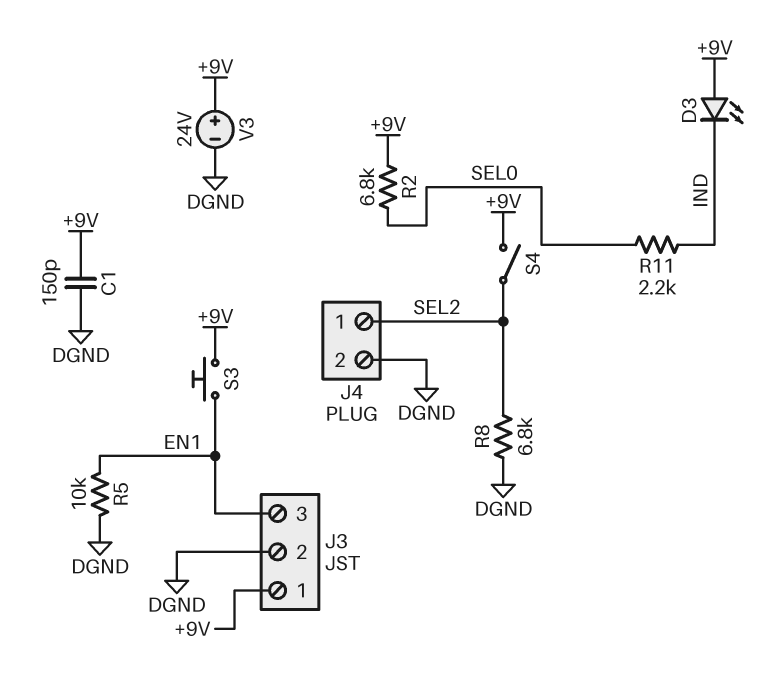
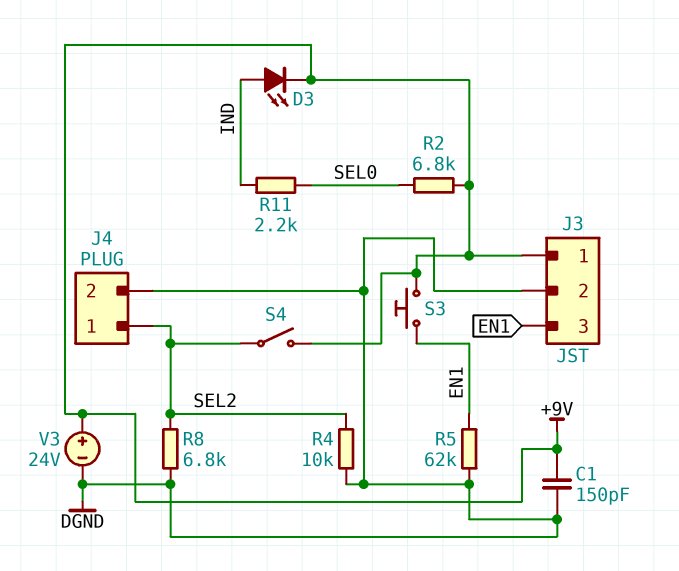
D3: LED (A +9V, K IND) -> LED (A IND, K +9V)
R4: none -> 10k (DGND, SEL2)
R5: 10k (DGND, EN1) -> 62k (DGND, EN1)

